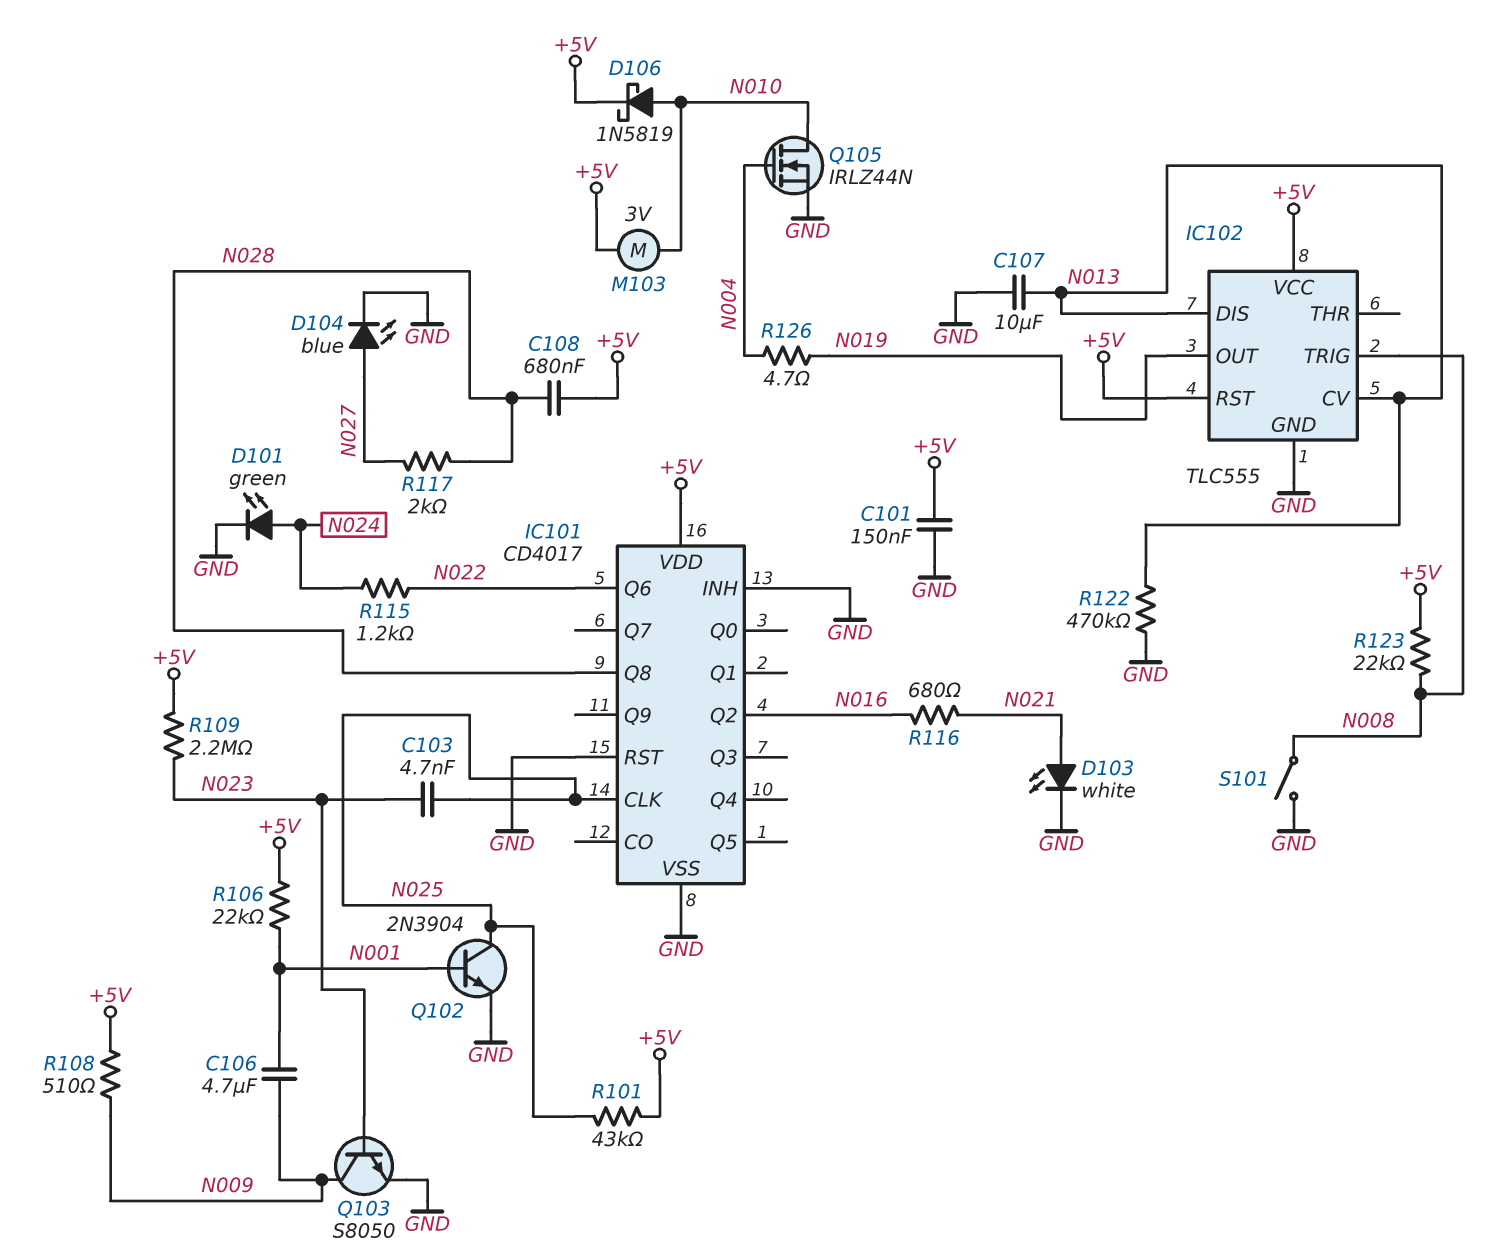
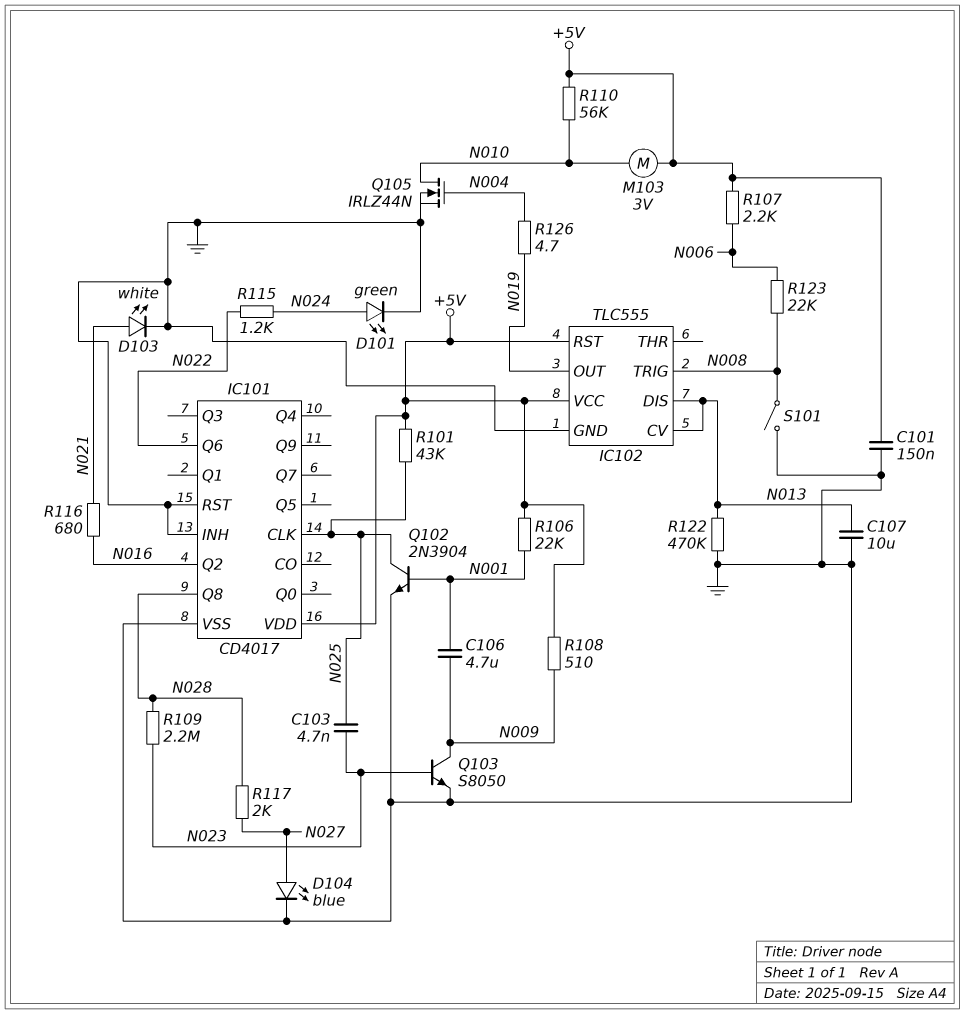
C108: 680nF (+5V, N028) -> none
D106: schottky 1N5819 (A N010, K +5V) -> none
R107: none -> 2.2k (+5V, N006)
R109: 2.2M (+5V, N023) -> 2.2M (N023, N028)
R110: none -> 56k (+5V, N010)
R123: 22k (+5V, N008) -> 22k (N006, N008)

